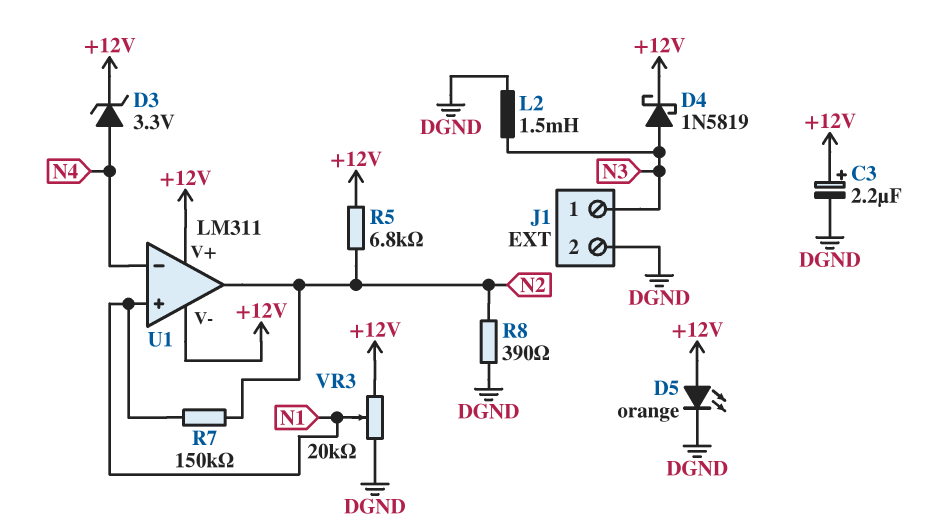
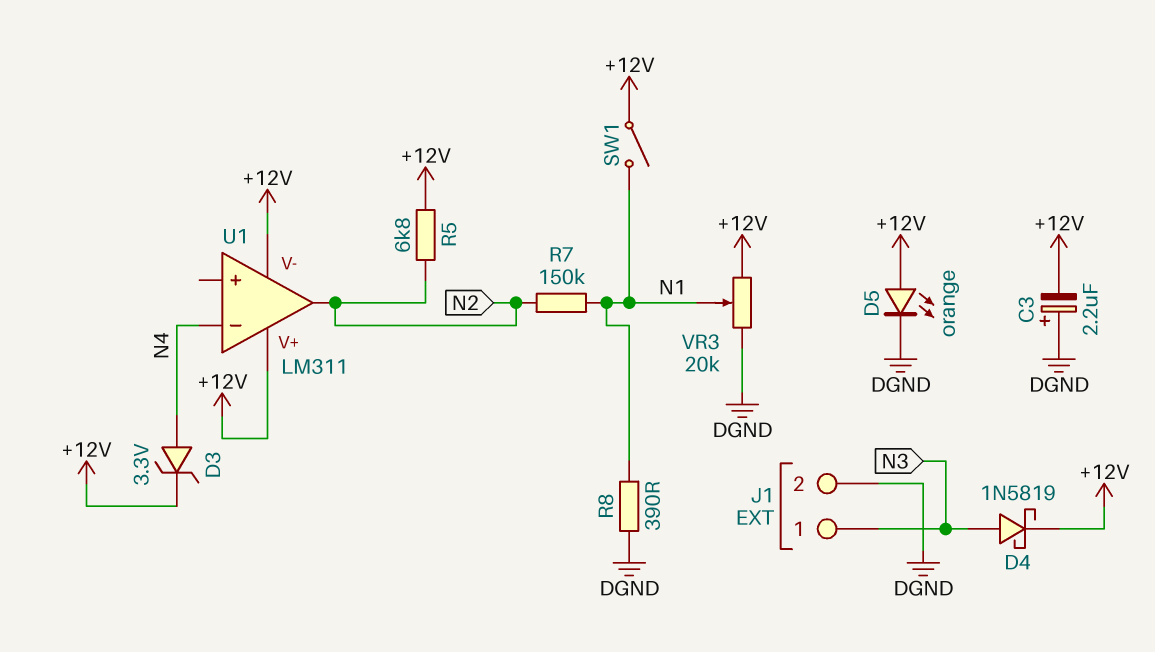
C3: 2.2uF (plus +12V, minus DGND) -> 2.2uF (plus DGND, minus +12V)
L2: 1.5mH (DGND, N3) -> none
R8: 390 (DGND, N2) -> 390 (DGND, N1)
SW1: none -> switch (+12V, N1)
U1 pin in+: N1 -> none

